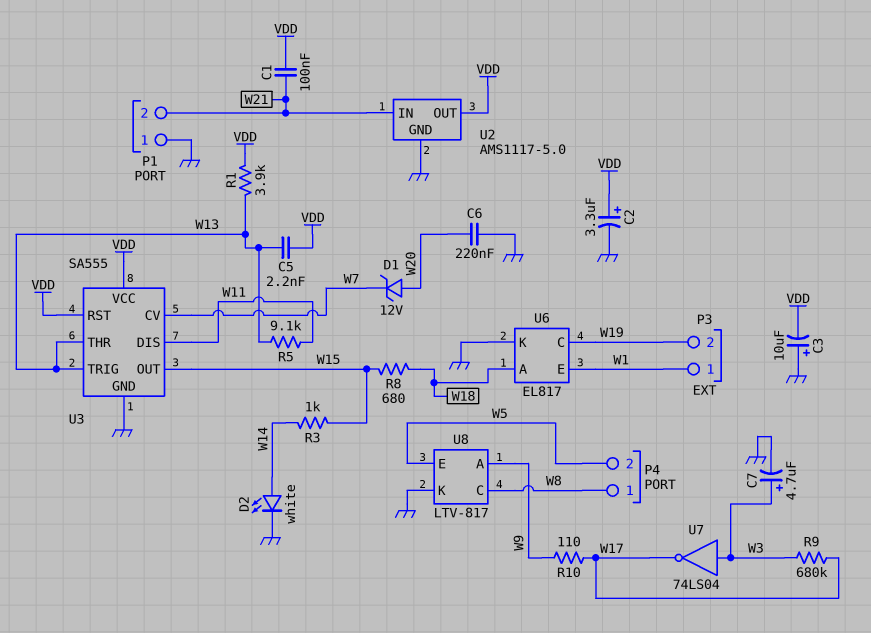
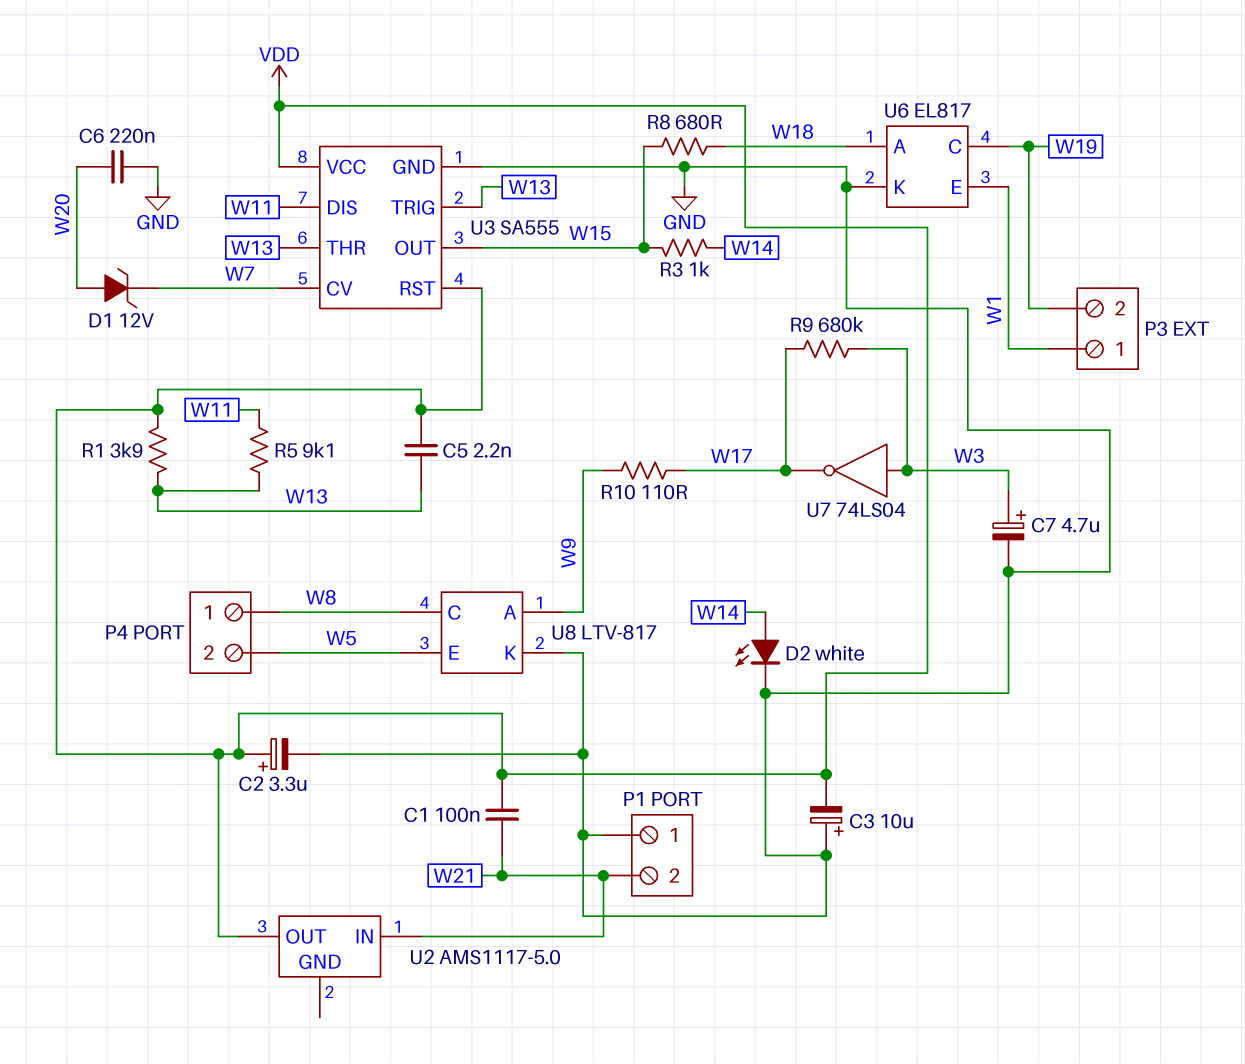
U2 pin GND: GND -> none

